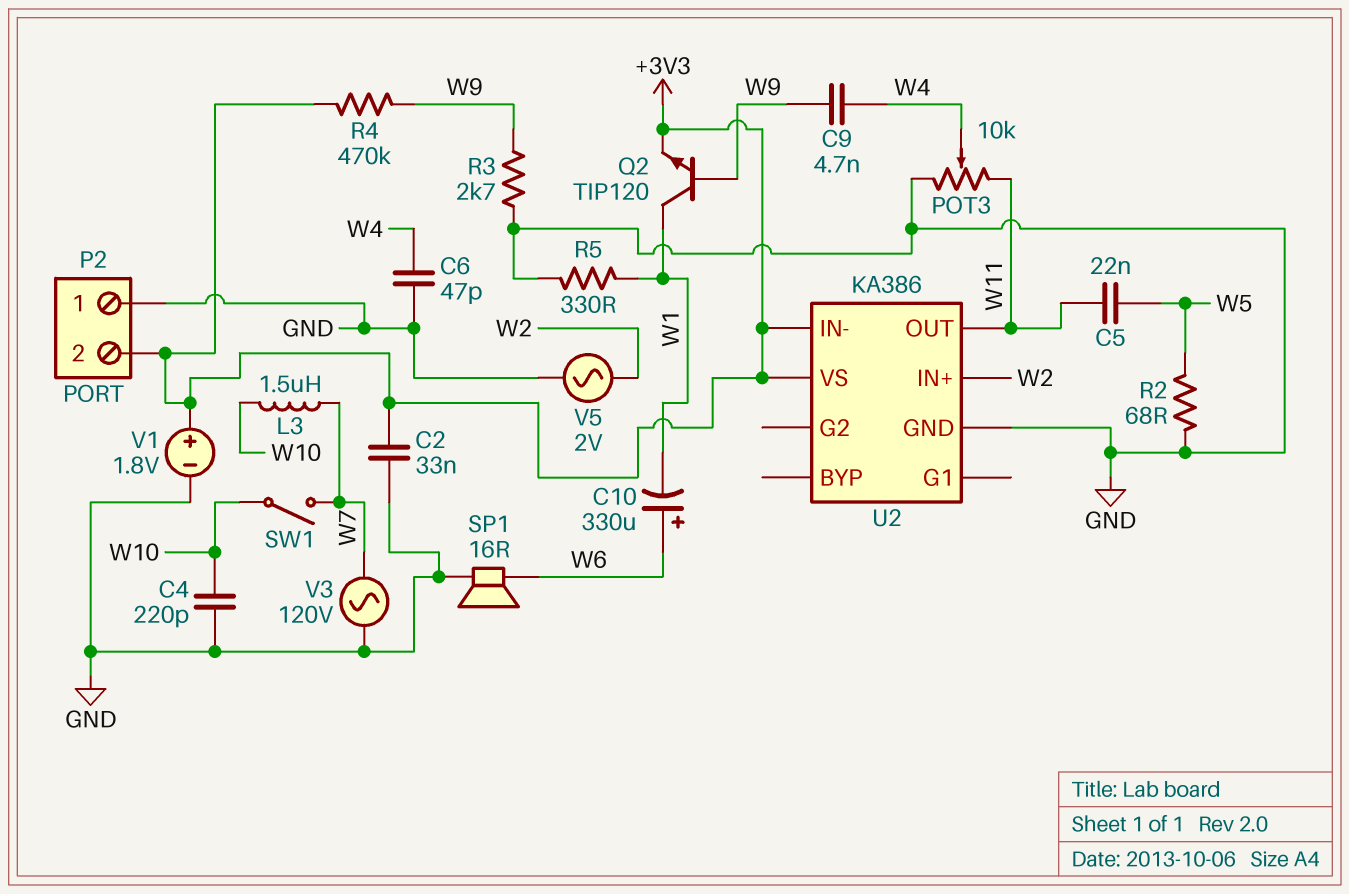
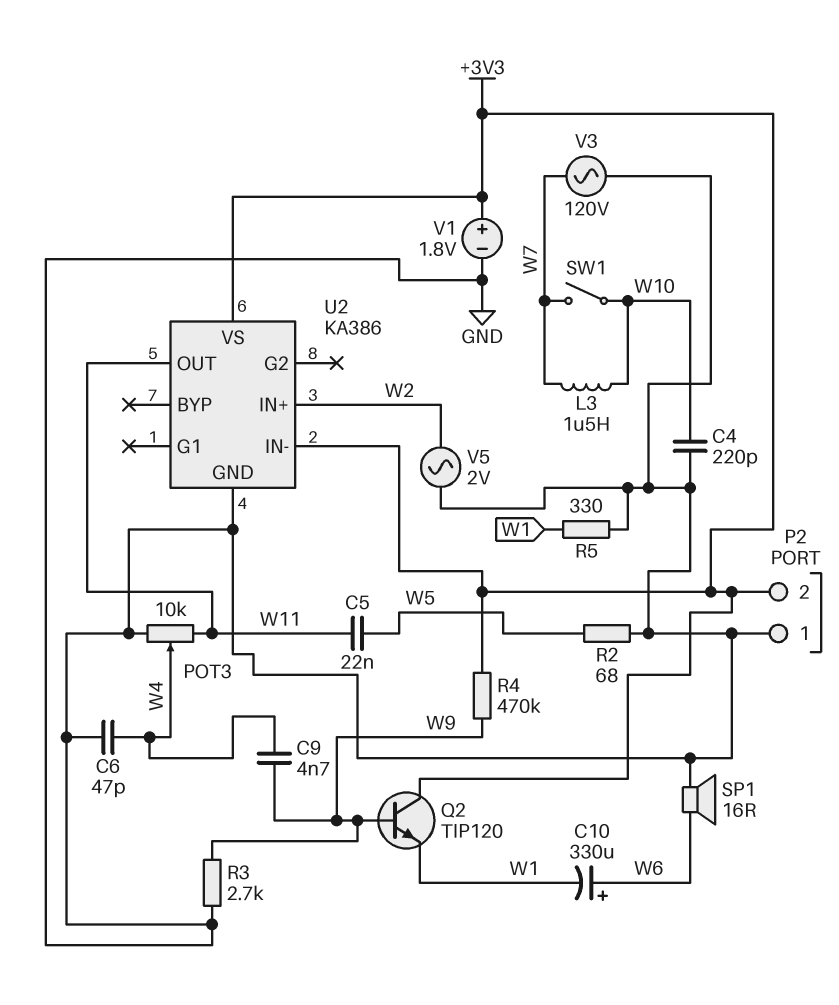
C2: 33nF (+3V3, GND) -> none
Q2: NPN TIP120 (B W9, C W1, E +3V3) -> NPN TIP120 (B W9, C +3V3, E W1)

